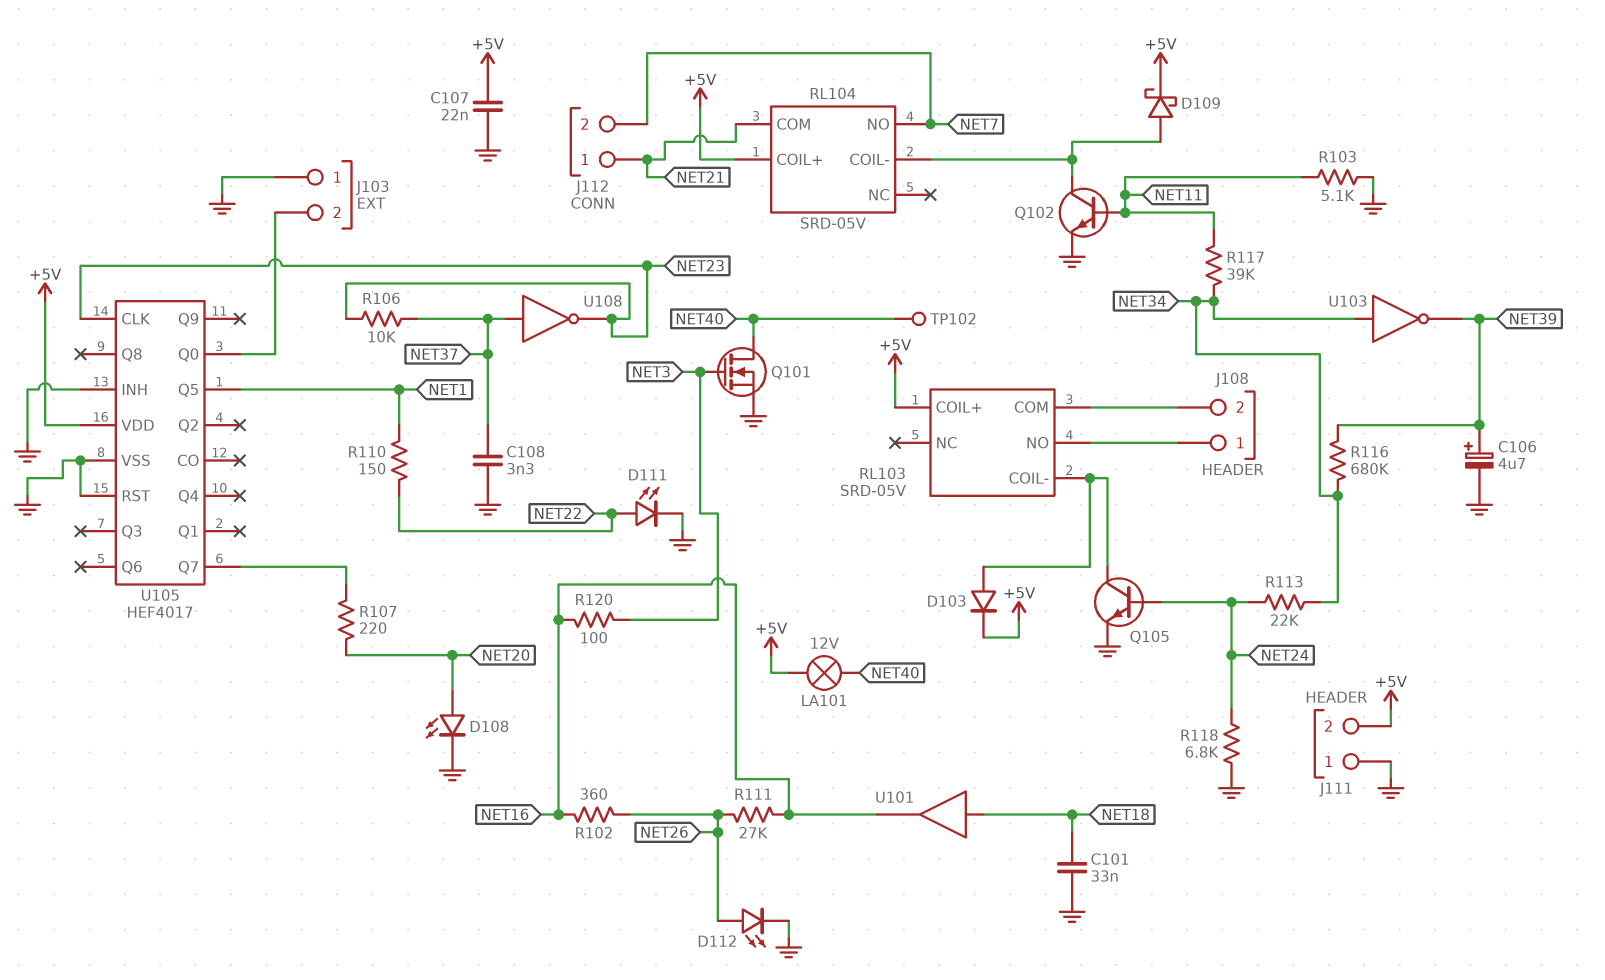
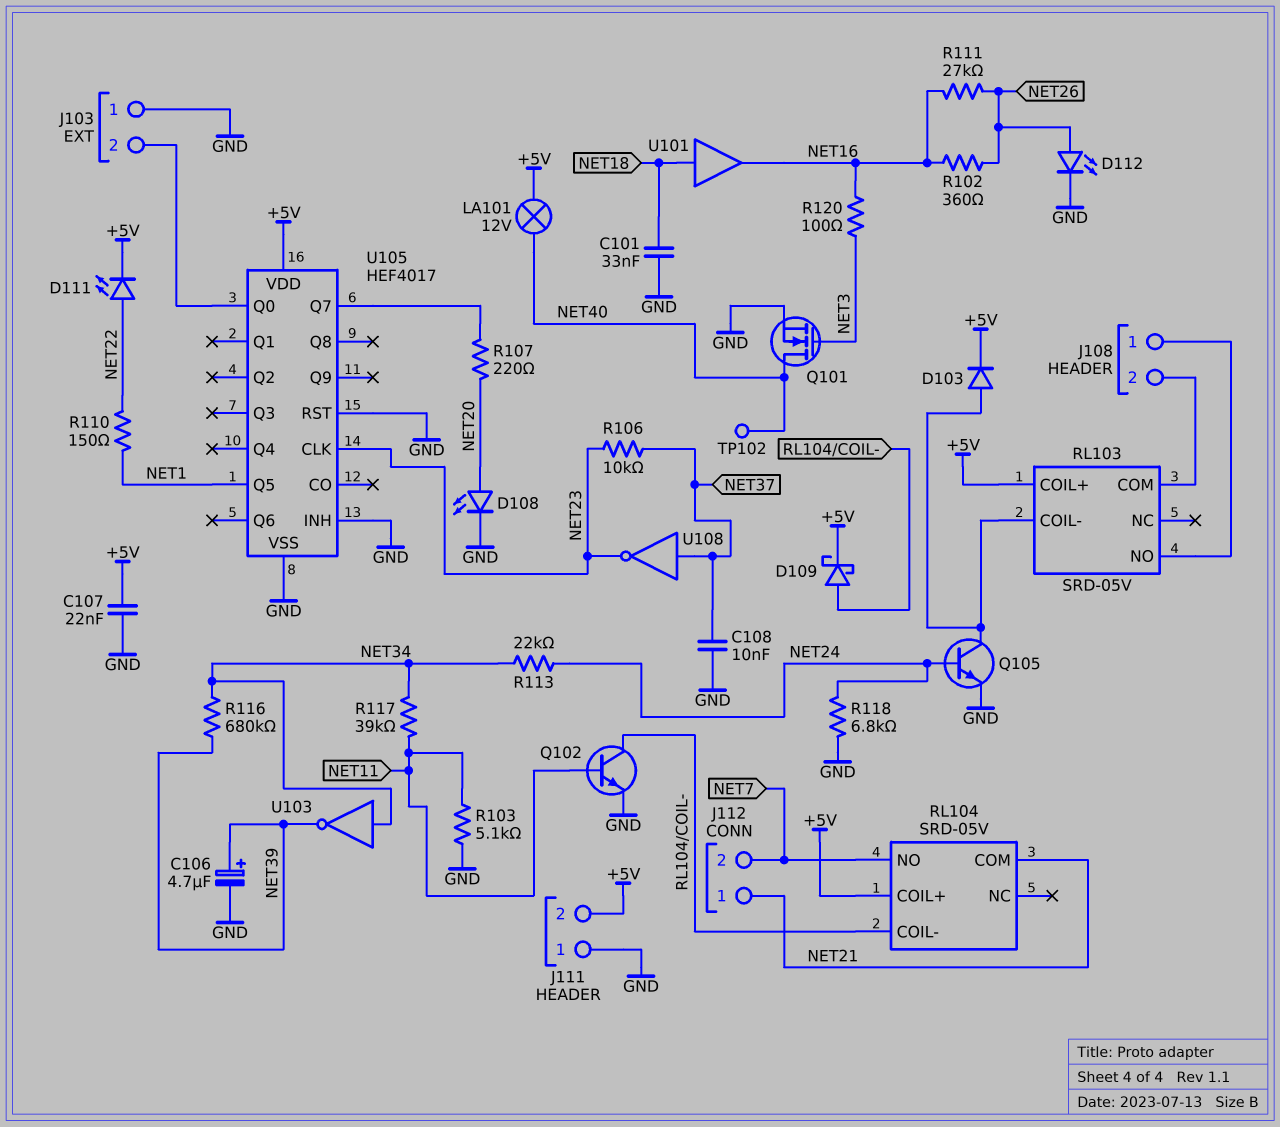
C108: 3.3nF (GND, NET37) -> 10nF (GND, NET37)
D111: LED (A NET22, K GND) -> LED (A NET22, K +5V)

